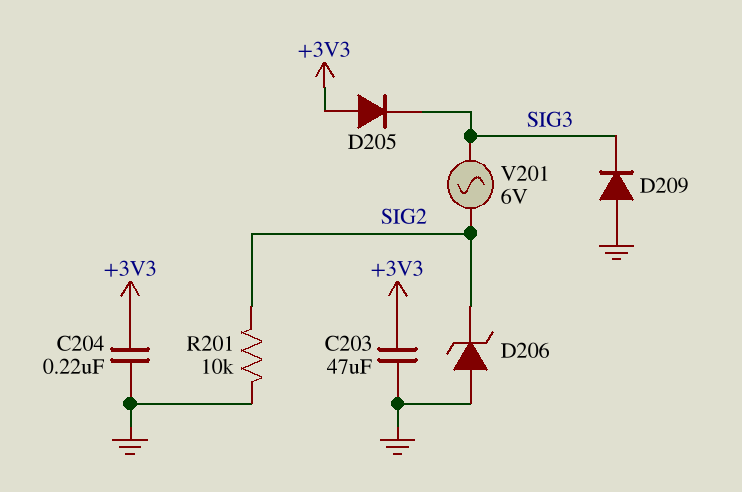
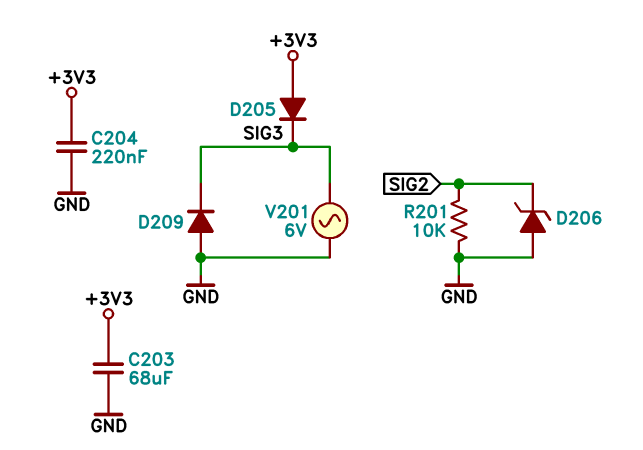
C203: 47uF (+3V3, GND) -> 68uF (+3V3, GND)
V201: AC 6V (SIG2, SIG3) -> AC 6V (GND, SIG3)

